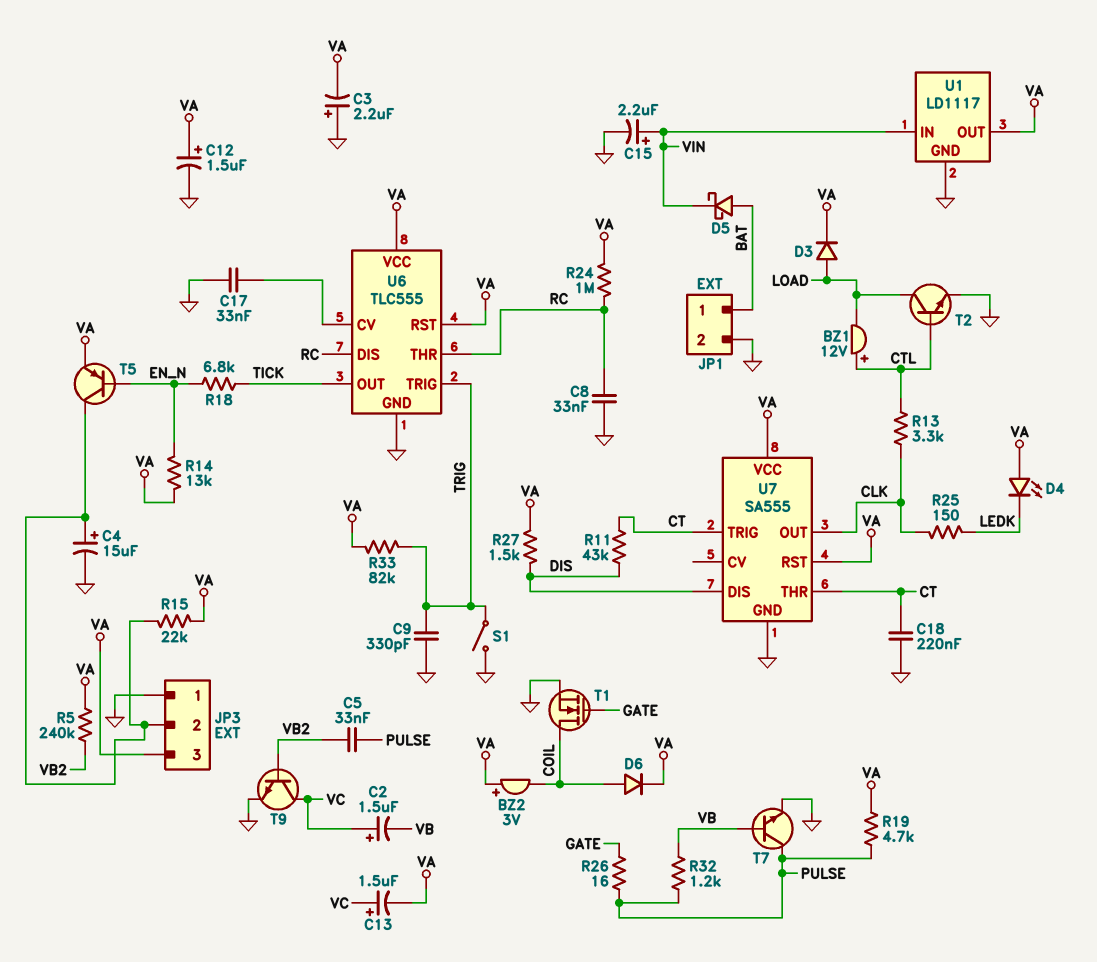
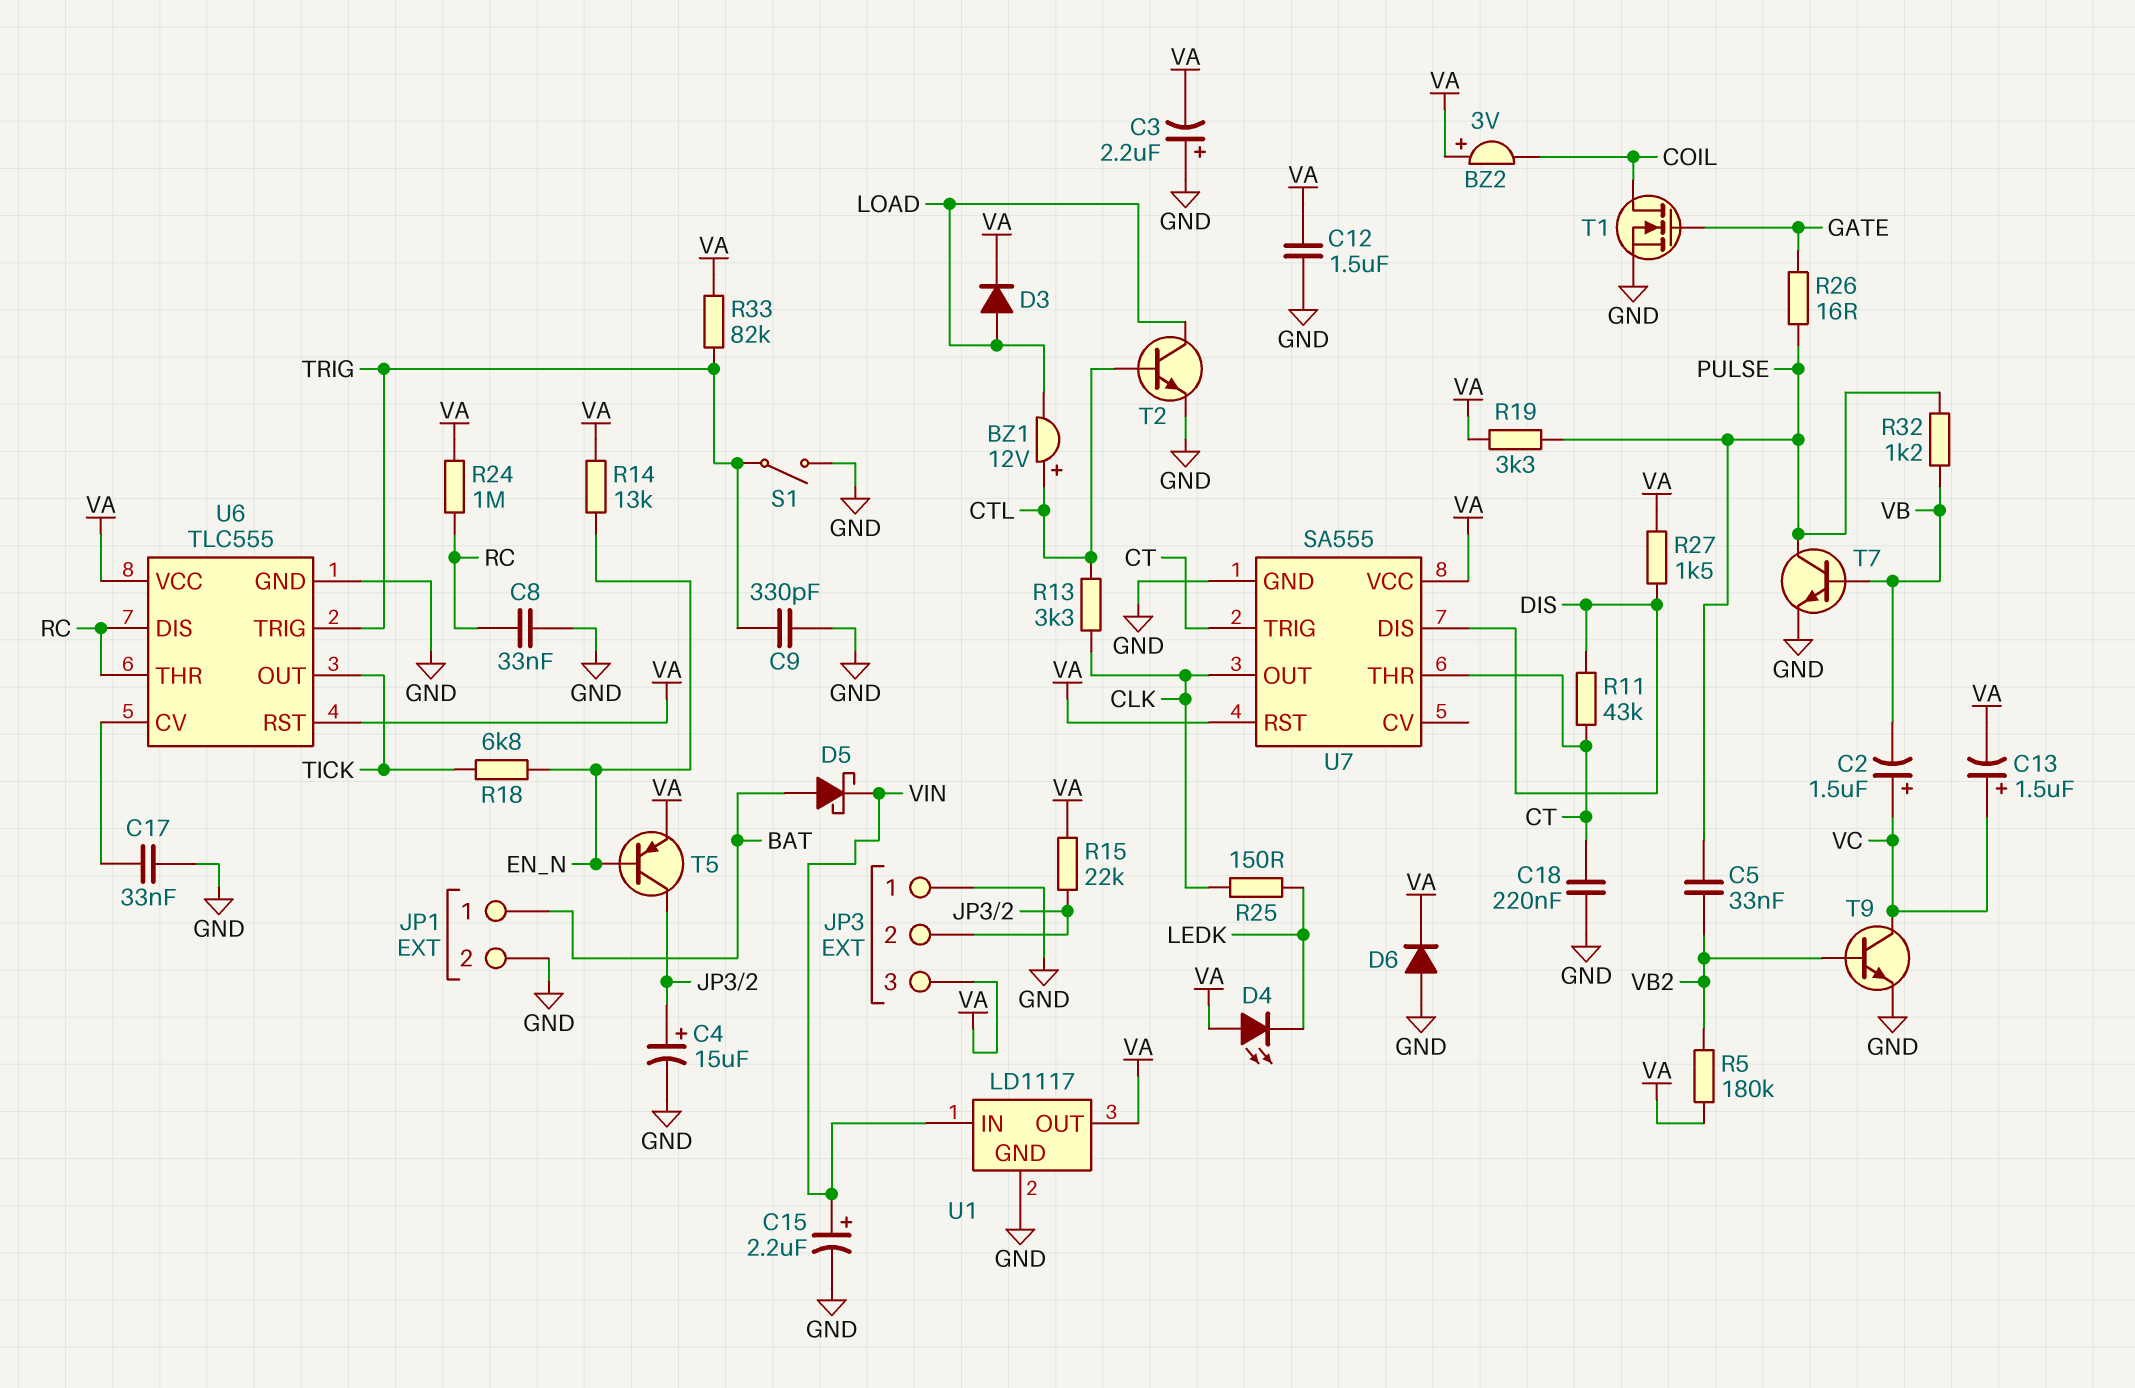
C12: 1.5uF (plus VA, minus GND) -> 1.5uF (GND, VA)
D6: diode (A COIL, K VA) -> diode (A GND, K VA)
R5: 240k (VA, VB2) -> 180k (VA, VB2)
R19: 4.7k (PULSE, VA) -> 3.3k (PULSE, VA)

